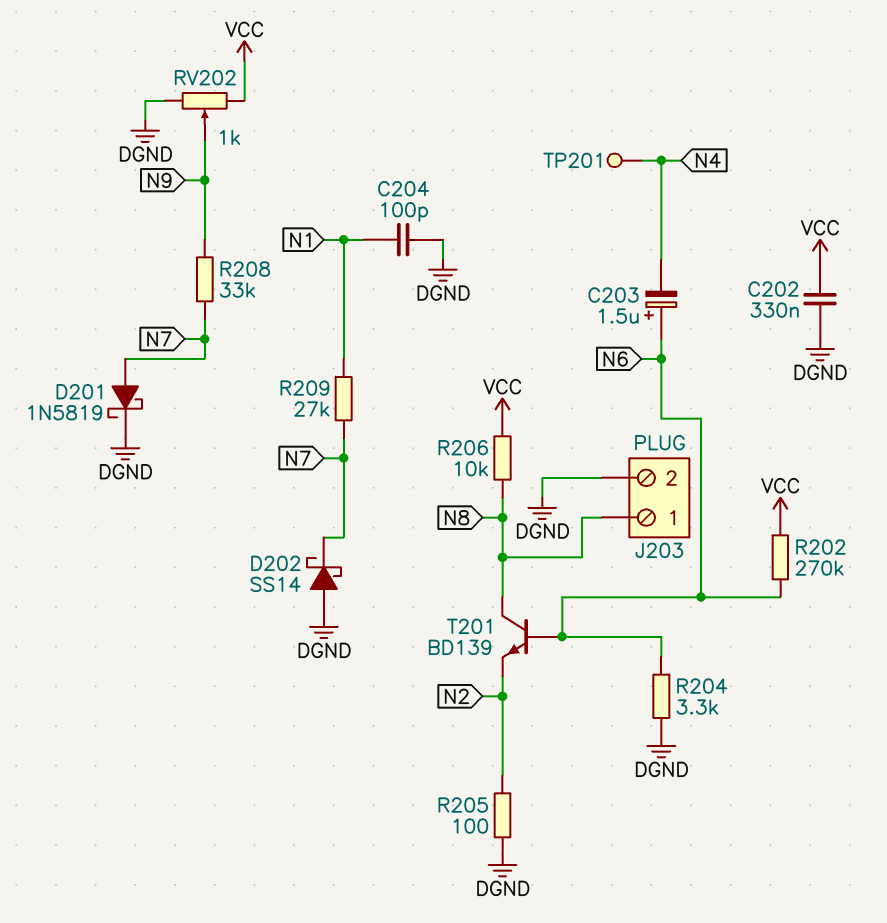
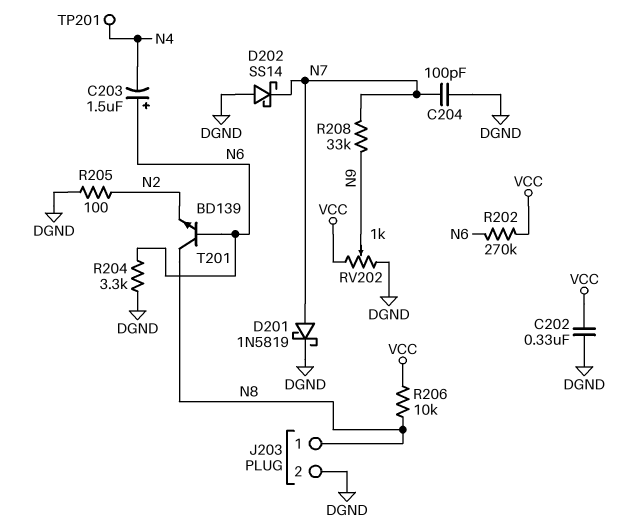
C204: 100pF (DGND, N1) -> 100pF (DGND, N7)
R209: 27k (N1, N7) -> none

